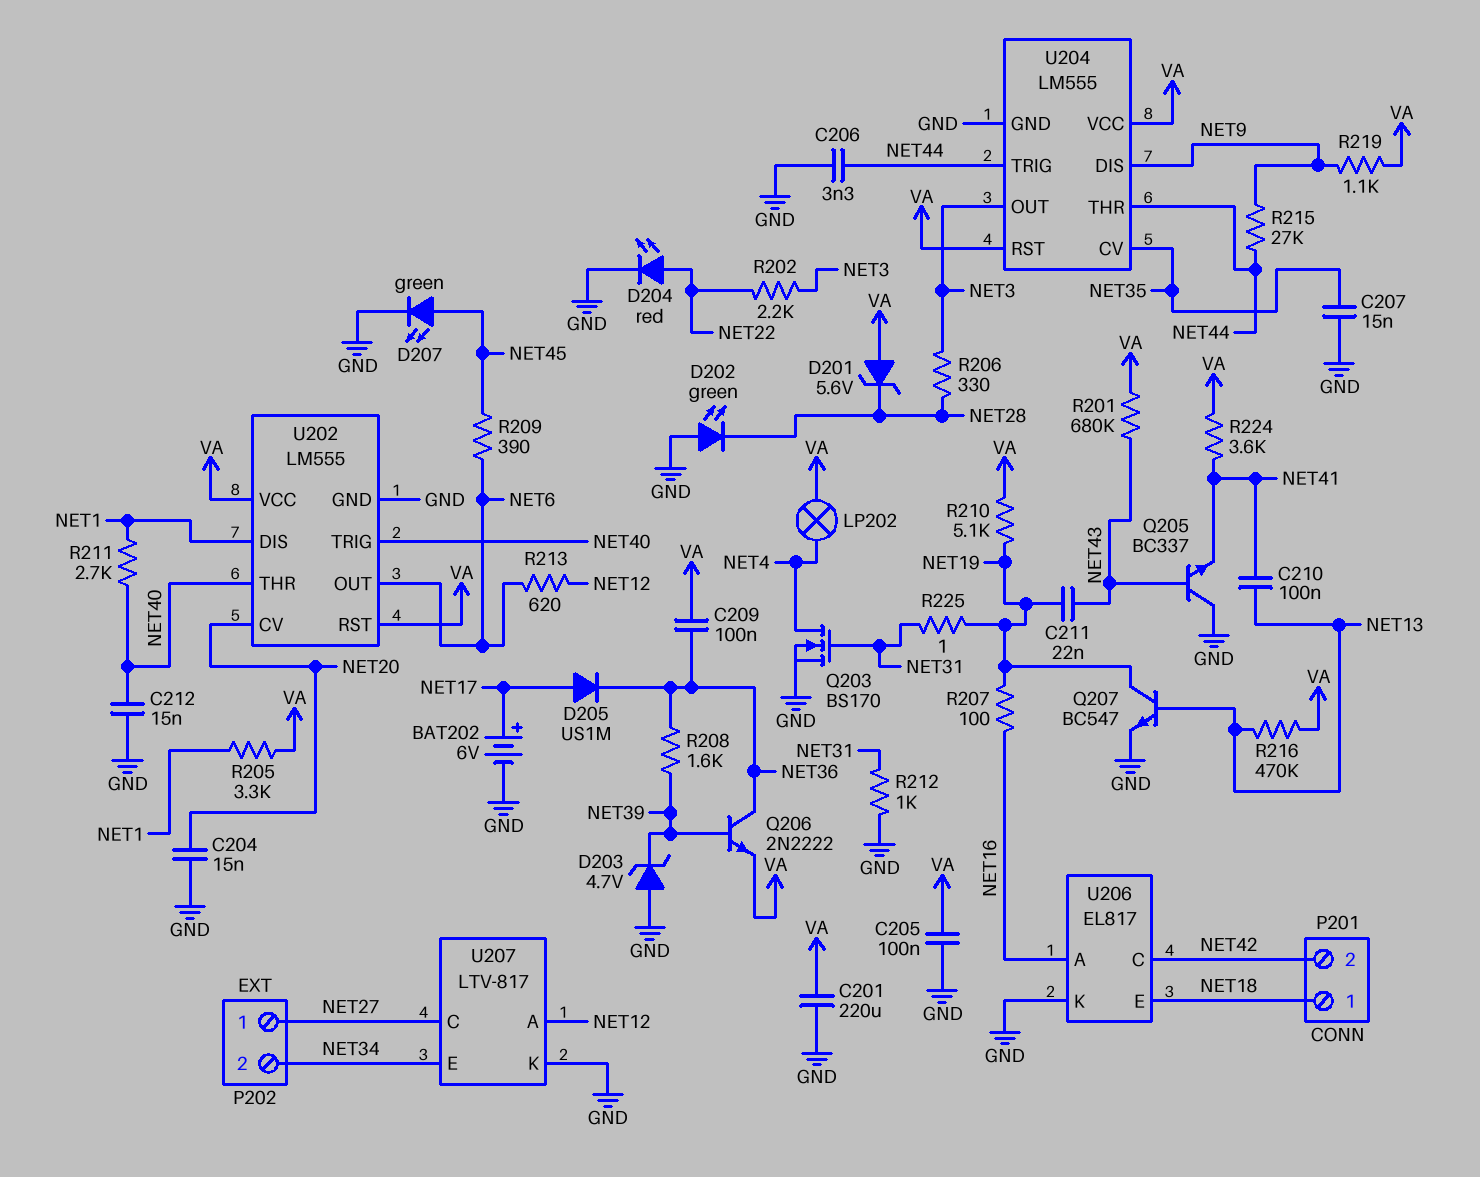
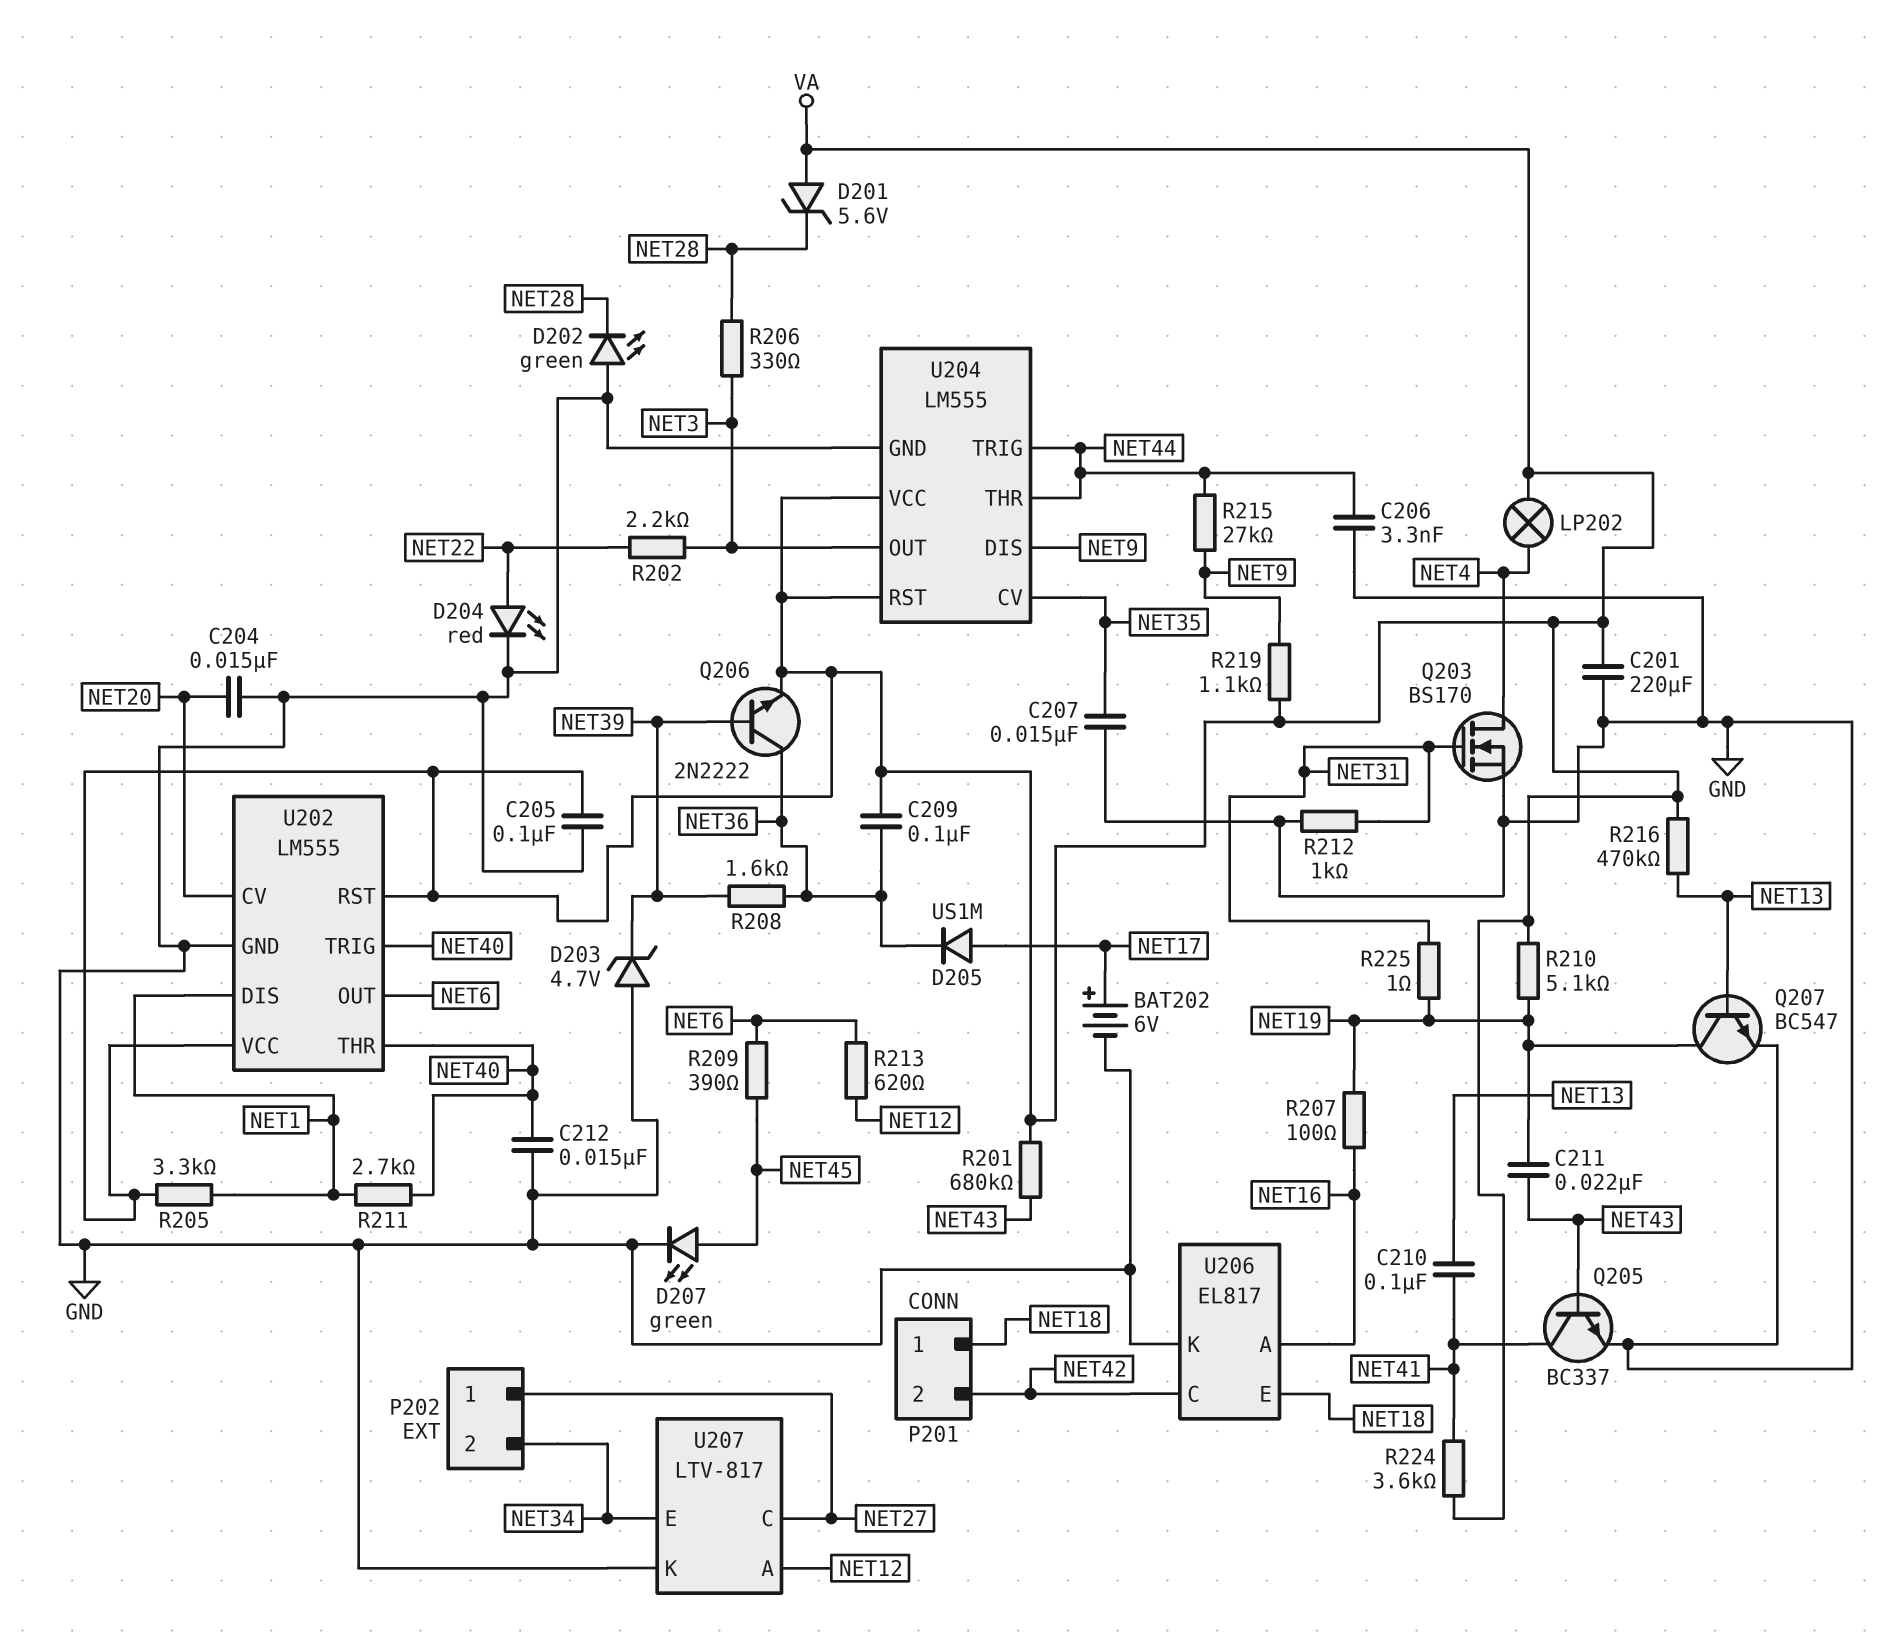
Q205: NPN BC337 (B NET43, C GND, E NET41) -> NPN BC337 (B NET43, C NET41, E GND)

